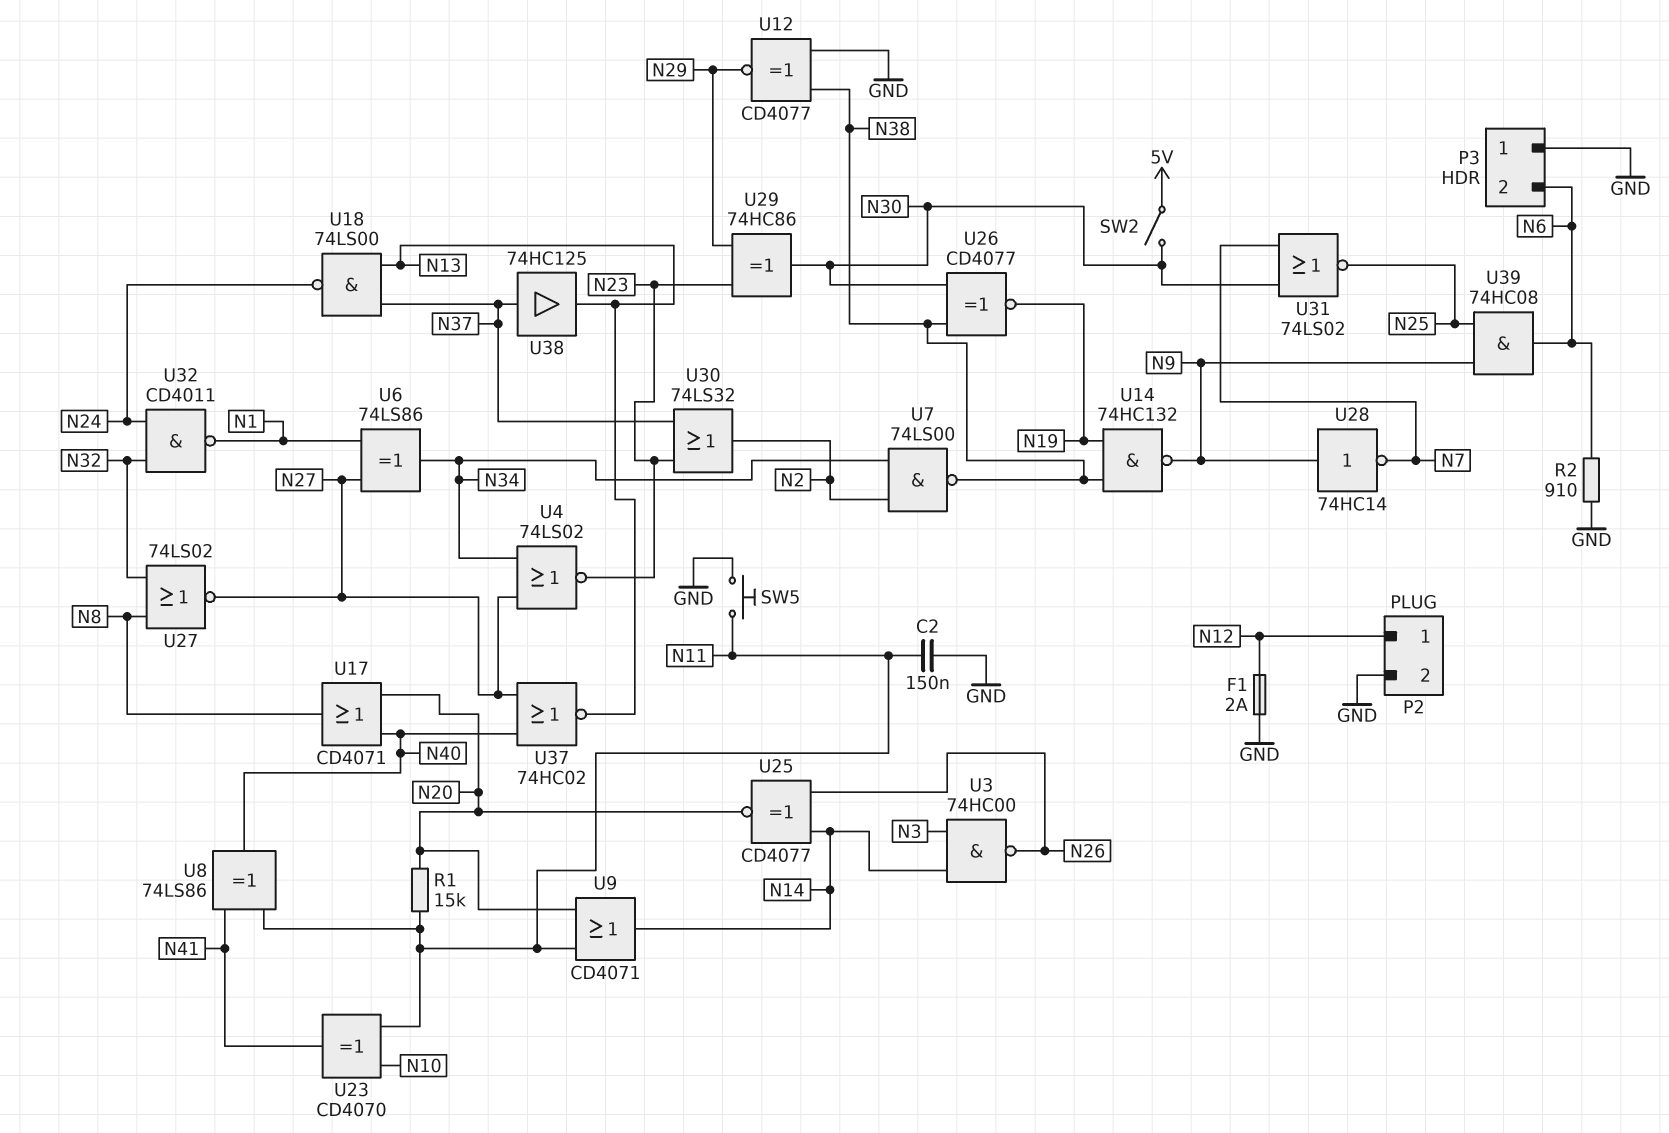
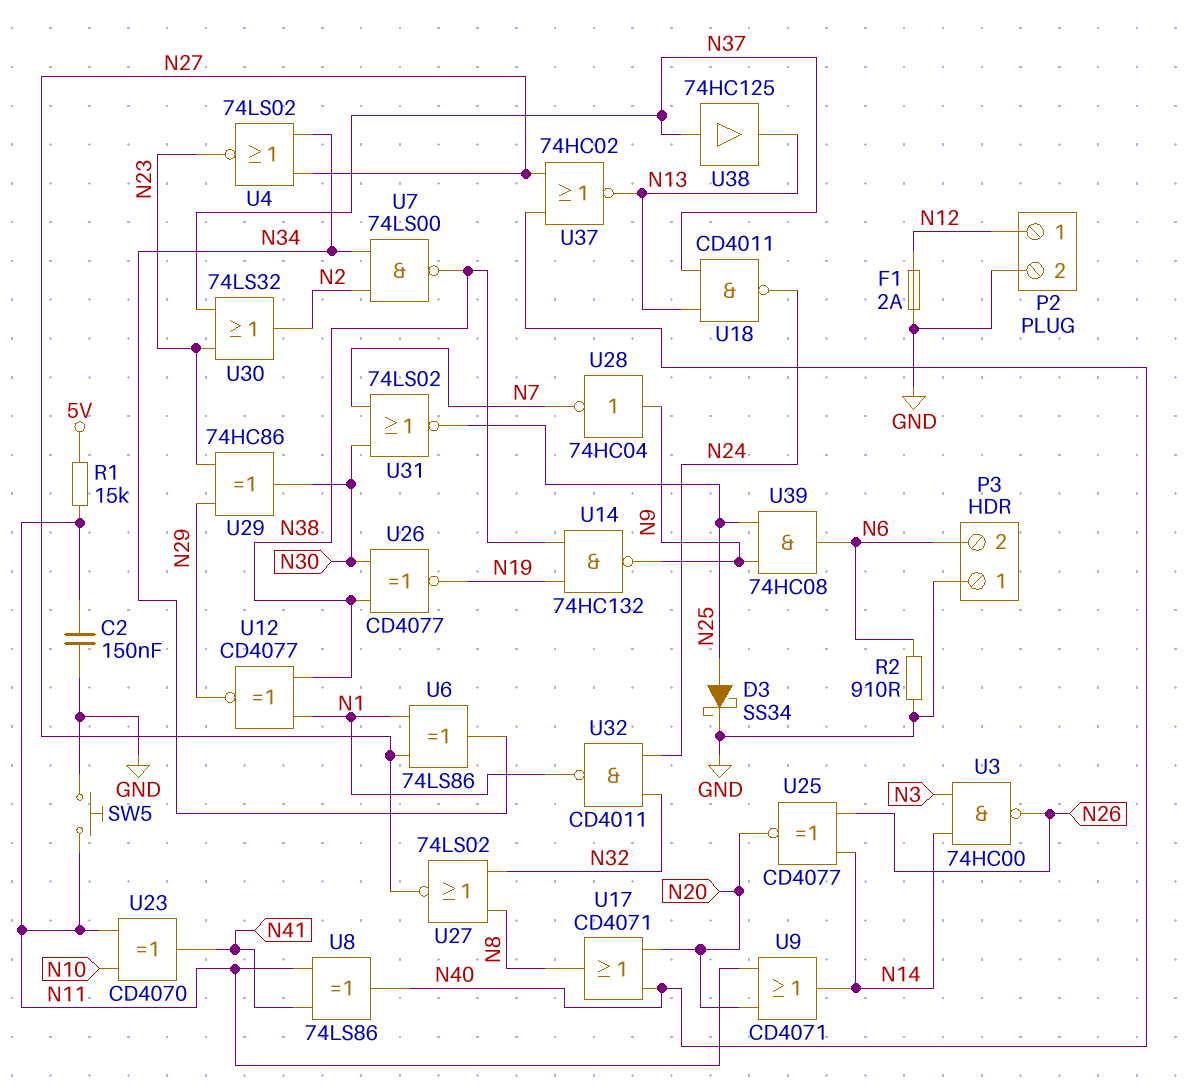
D3: none -> schottky SS34 (A N25, K GND)
R1: 15k (N11, N20) -> 15k (5V, N11)
SW2: switch (5V, N30) -> none
U12: XNOR CD4077 (in GND, in N38, out N29) -> XNOR CD4077 (in N1, in N38, out N29)
U18: NAND 74LS00 (in N13, in N37, out N24) -> NAND CD4011 (in N13, in N37, out N24)
U28: NOT 74HC14 (in N9, out N7) -> NOT 74HC04 (in N9, out N7)

